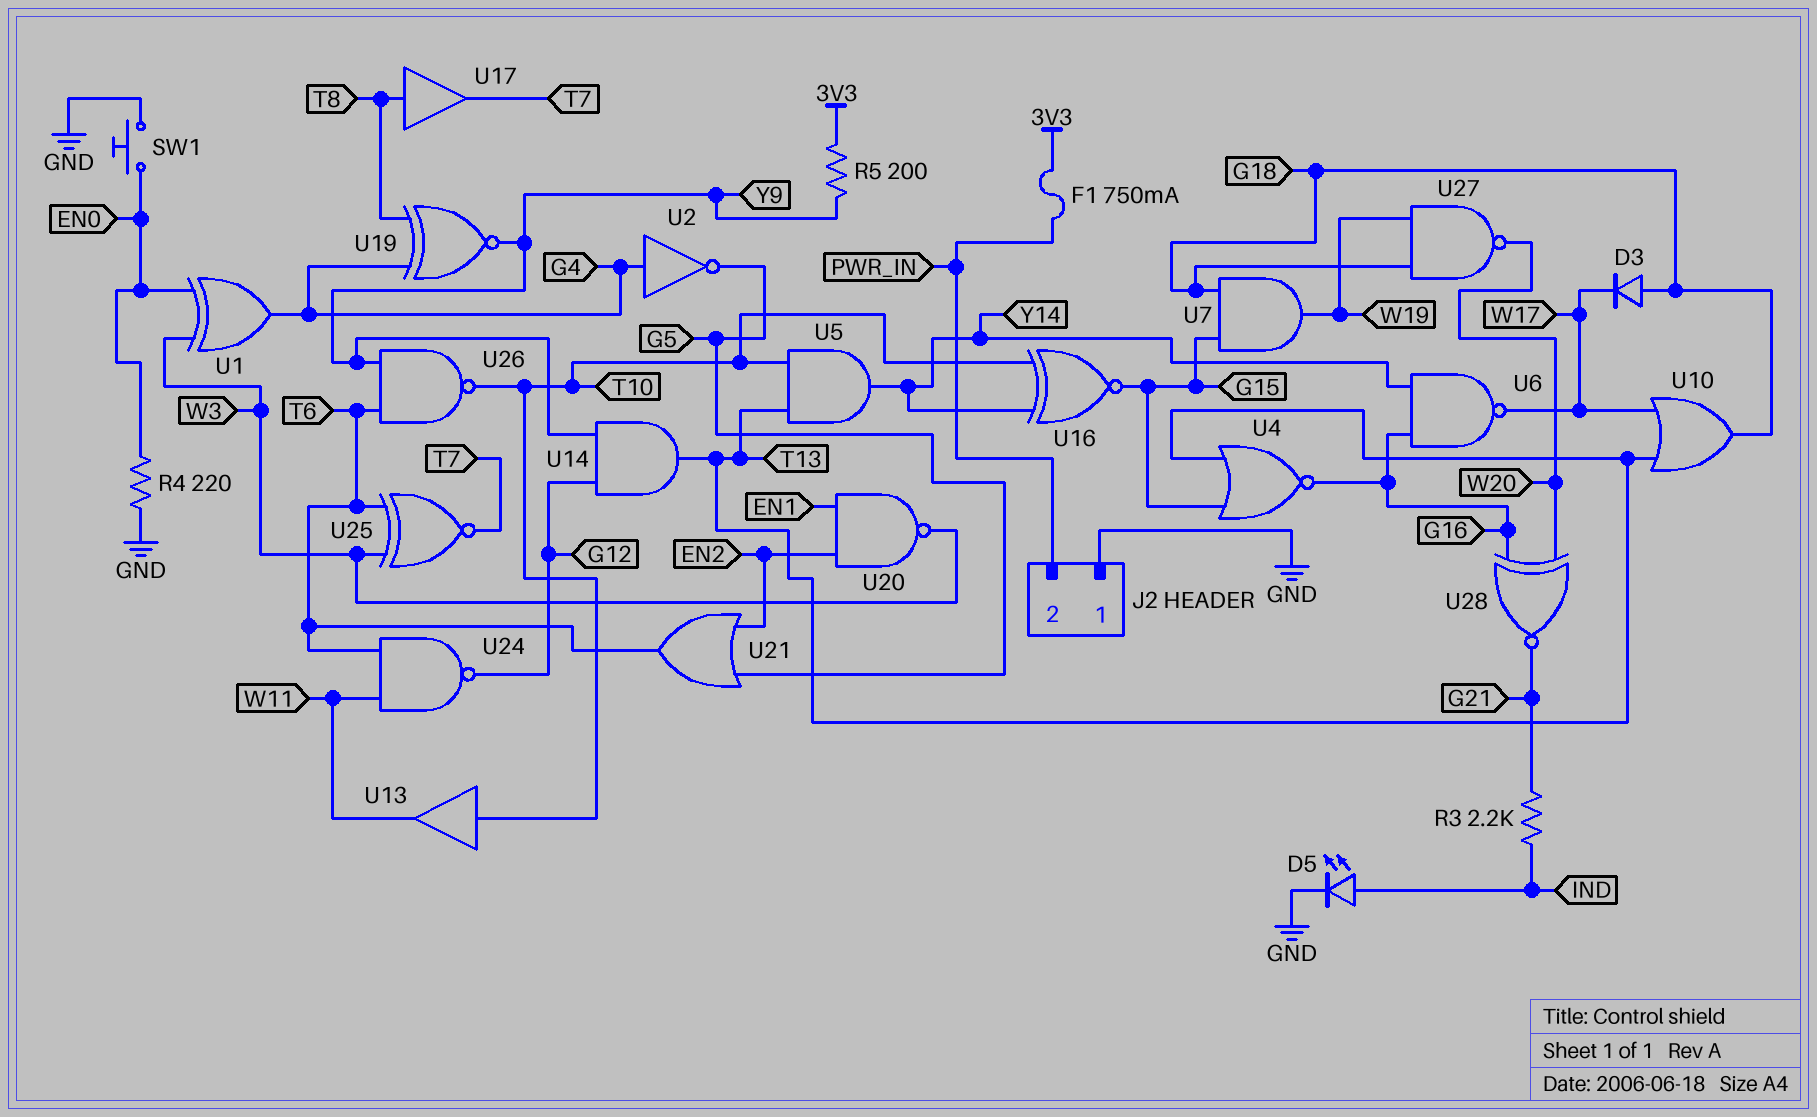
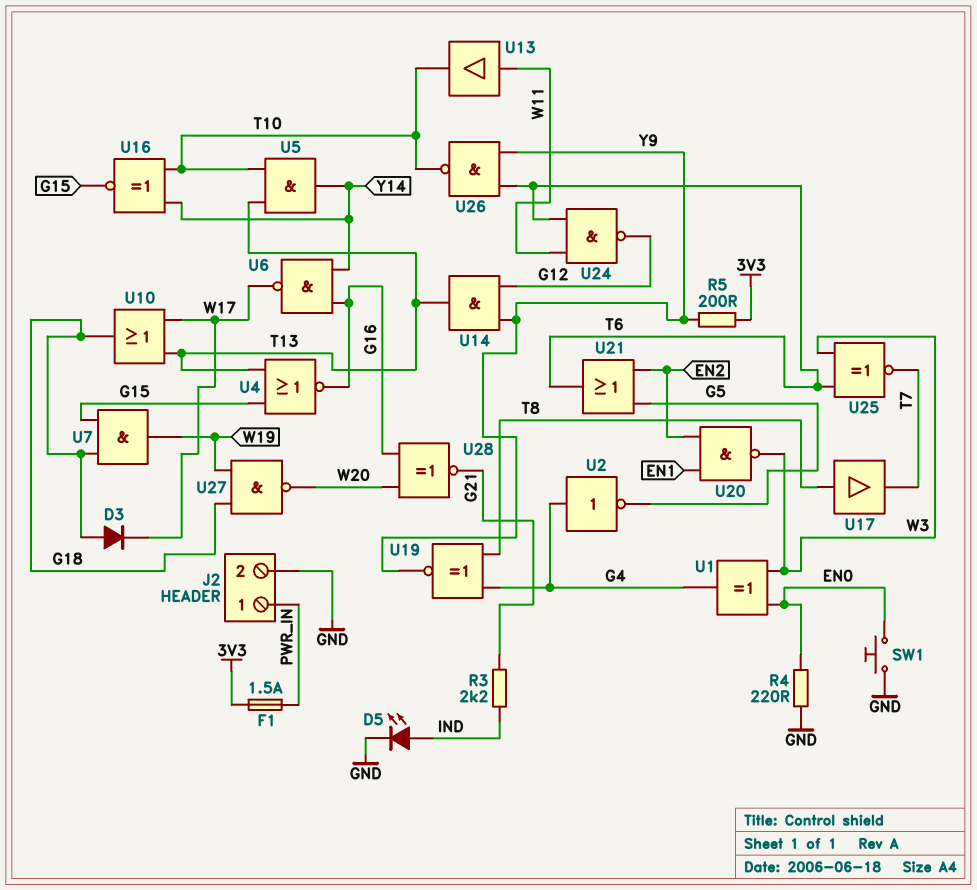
F1: 750mA (3V3, PWR_IN) -> 1.5A (3V3, PWR_IN)
J2 pin 1: GND -> PWR_IN
J2 pin 2: PWR_IN -> GND
U13: buffer (in T10, out W11) -> buffer (in W11, out T10)

